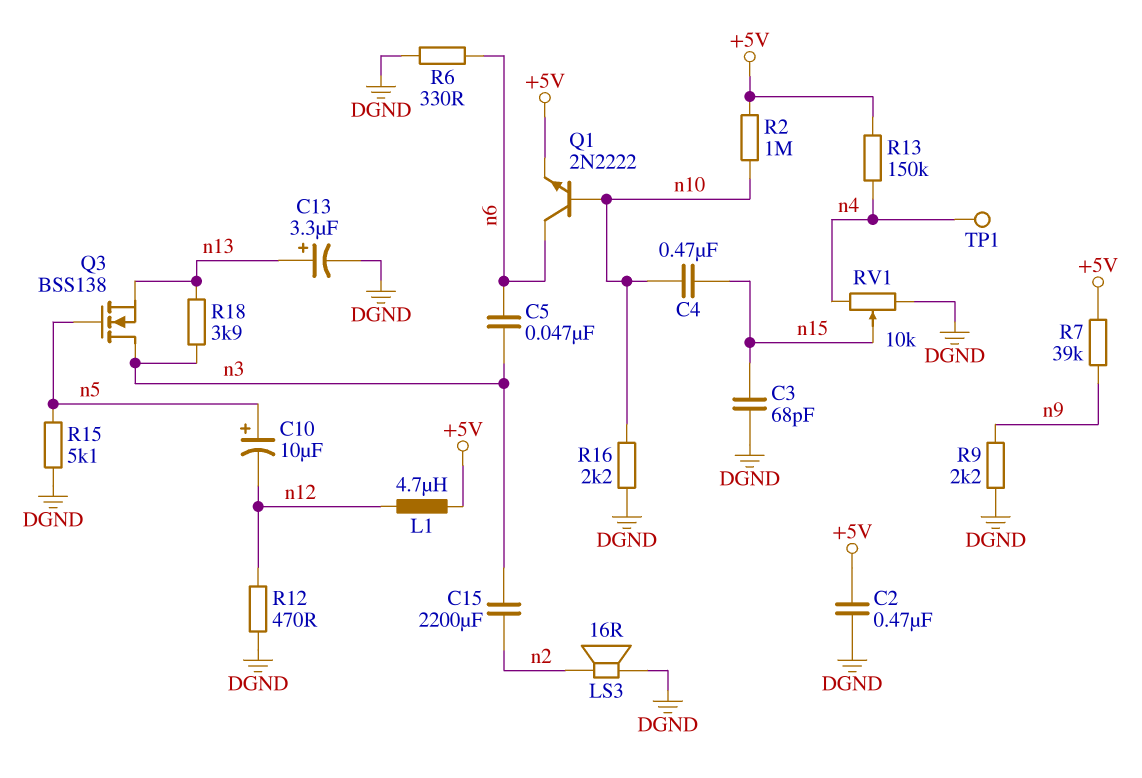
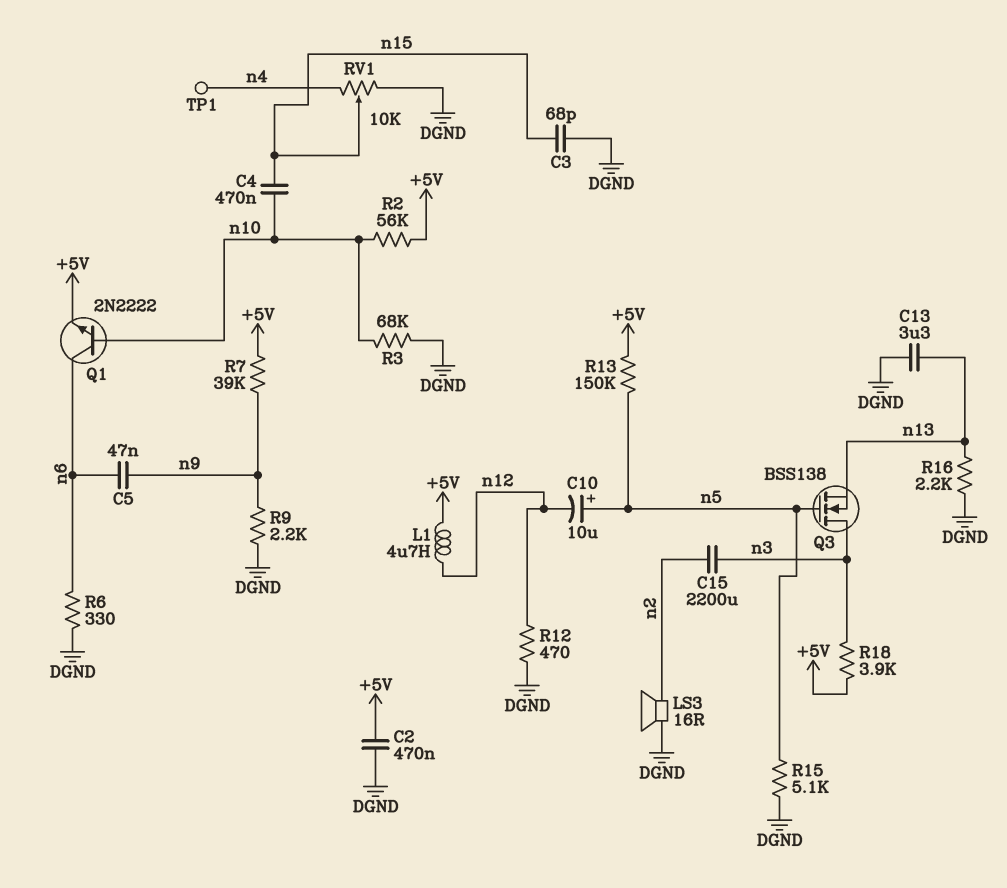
C5: 47nF (n3, n6) -> 47nF (n6, n9)
C13: 3.3uF (plus n13, minus DGND) -> 3.3uF (DGND, n13)
R2: 1M (+5V, n10) -> 56k (+5V, n10)
R3: none -> 68k (DGND, n10)
R13: 150k (+5V, n4) -> 150k (+5V, n5)
R16: 2.2k (DGND, n10) -> 2.2k (DGND, n13)
R18: 3.9k (n3, n13) -> 3.9k (+5V, n3)

